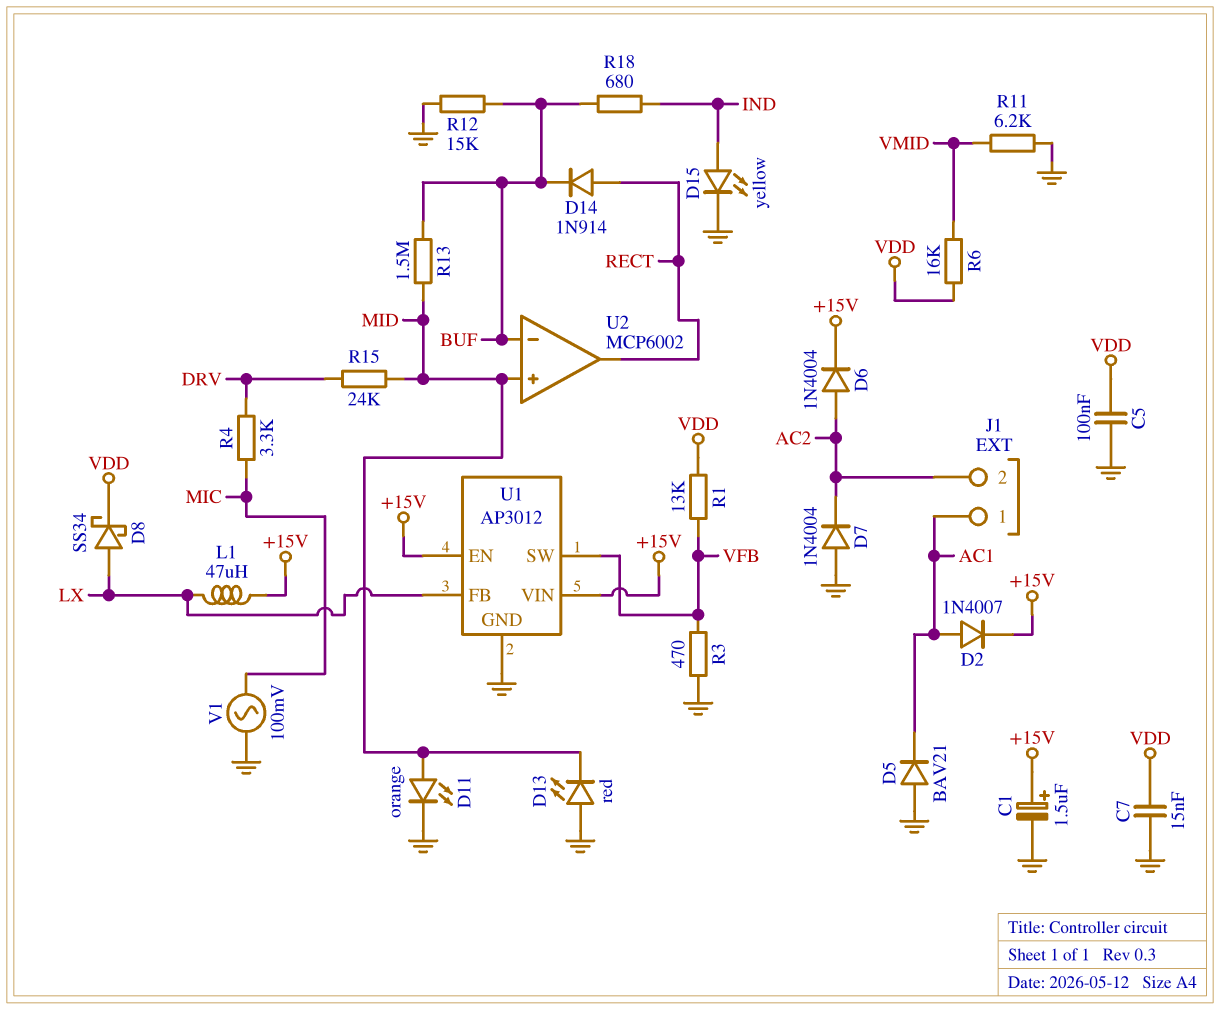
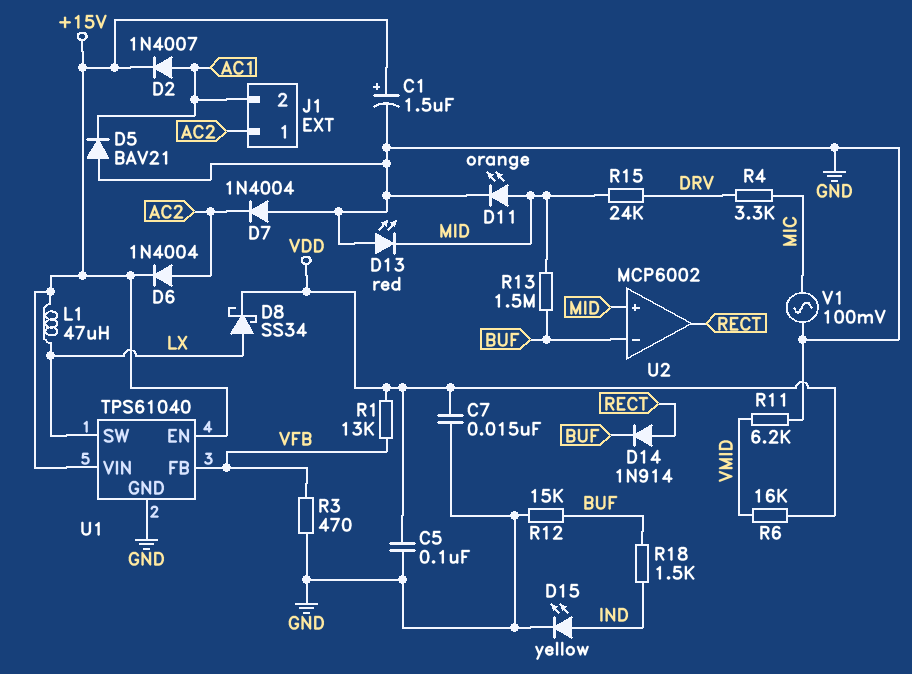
J1 pin 1: AC1 -> AC2
J1 pin 2: AC2 -> AC1
R18: 680 (BUF, IND) -> 1.5k (BUF, IND)
U1: AP3012 -> TPS61040
U1 pin FB: LX -> VFB
U1 pin SW: VFB -> LX

